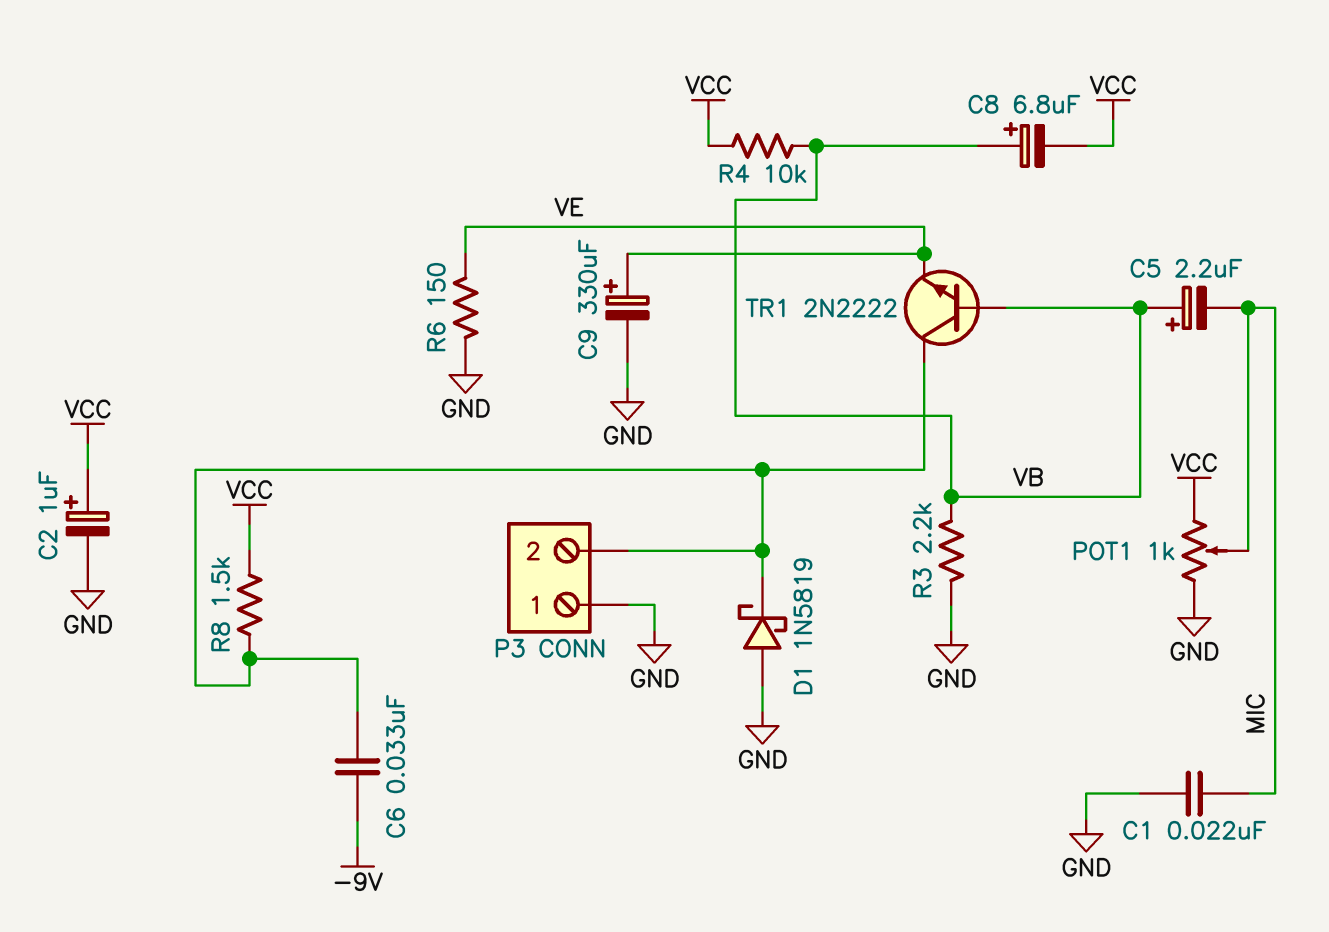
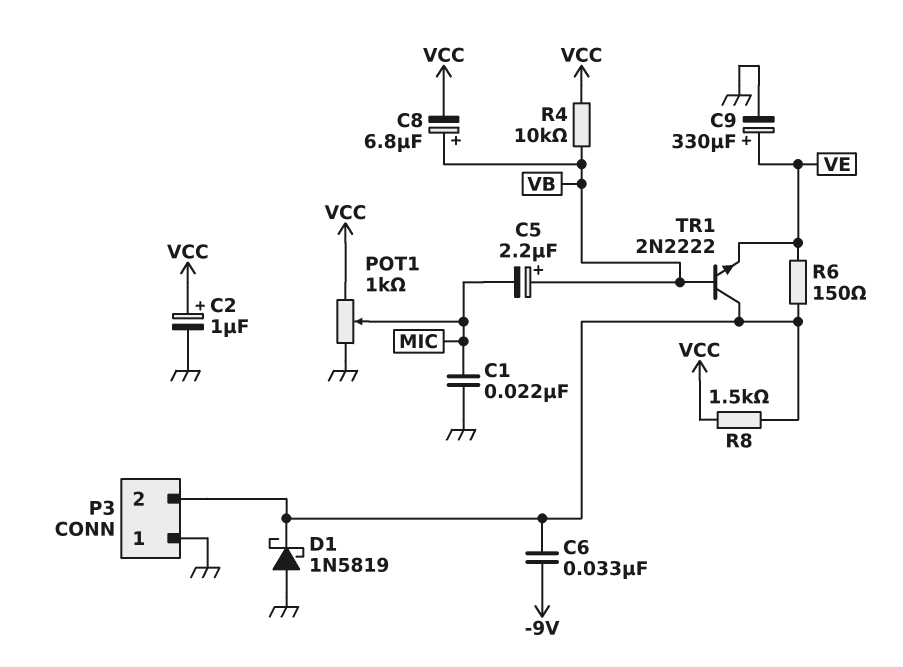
R3: 2.2k (GND, VB) -> none
R6: 150 (GND, VE) -> 150 (P3/2, VE)

